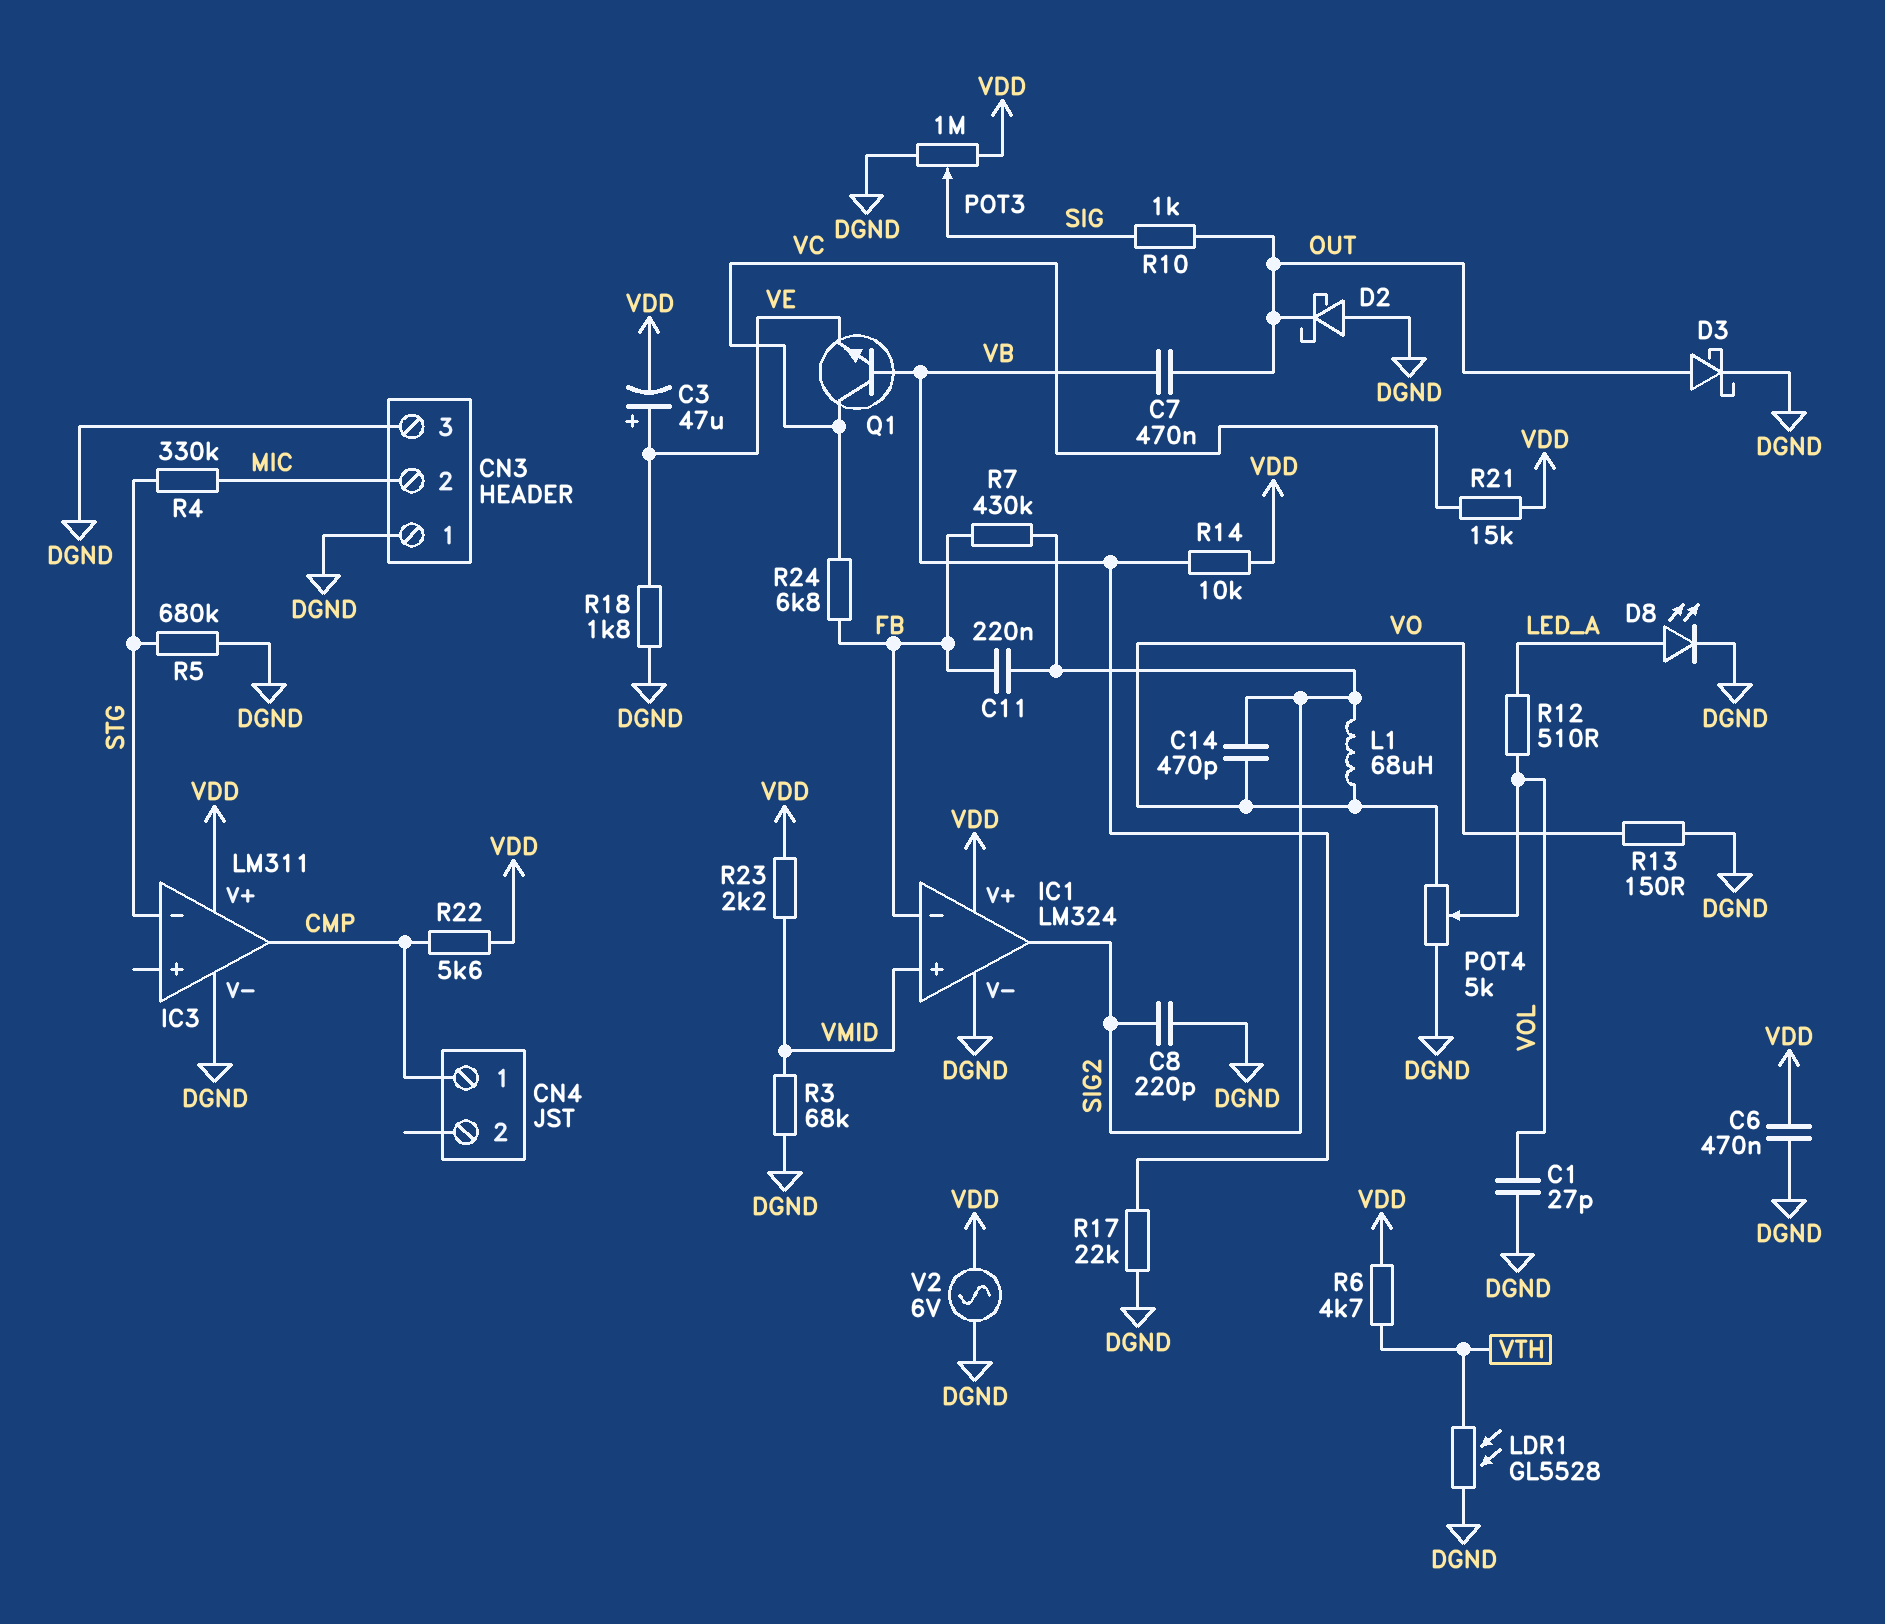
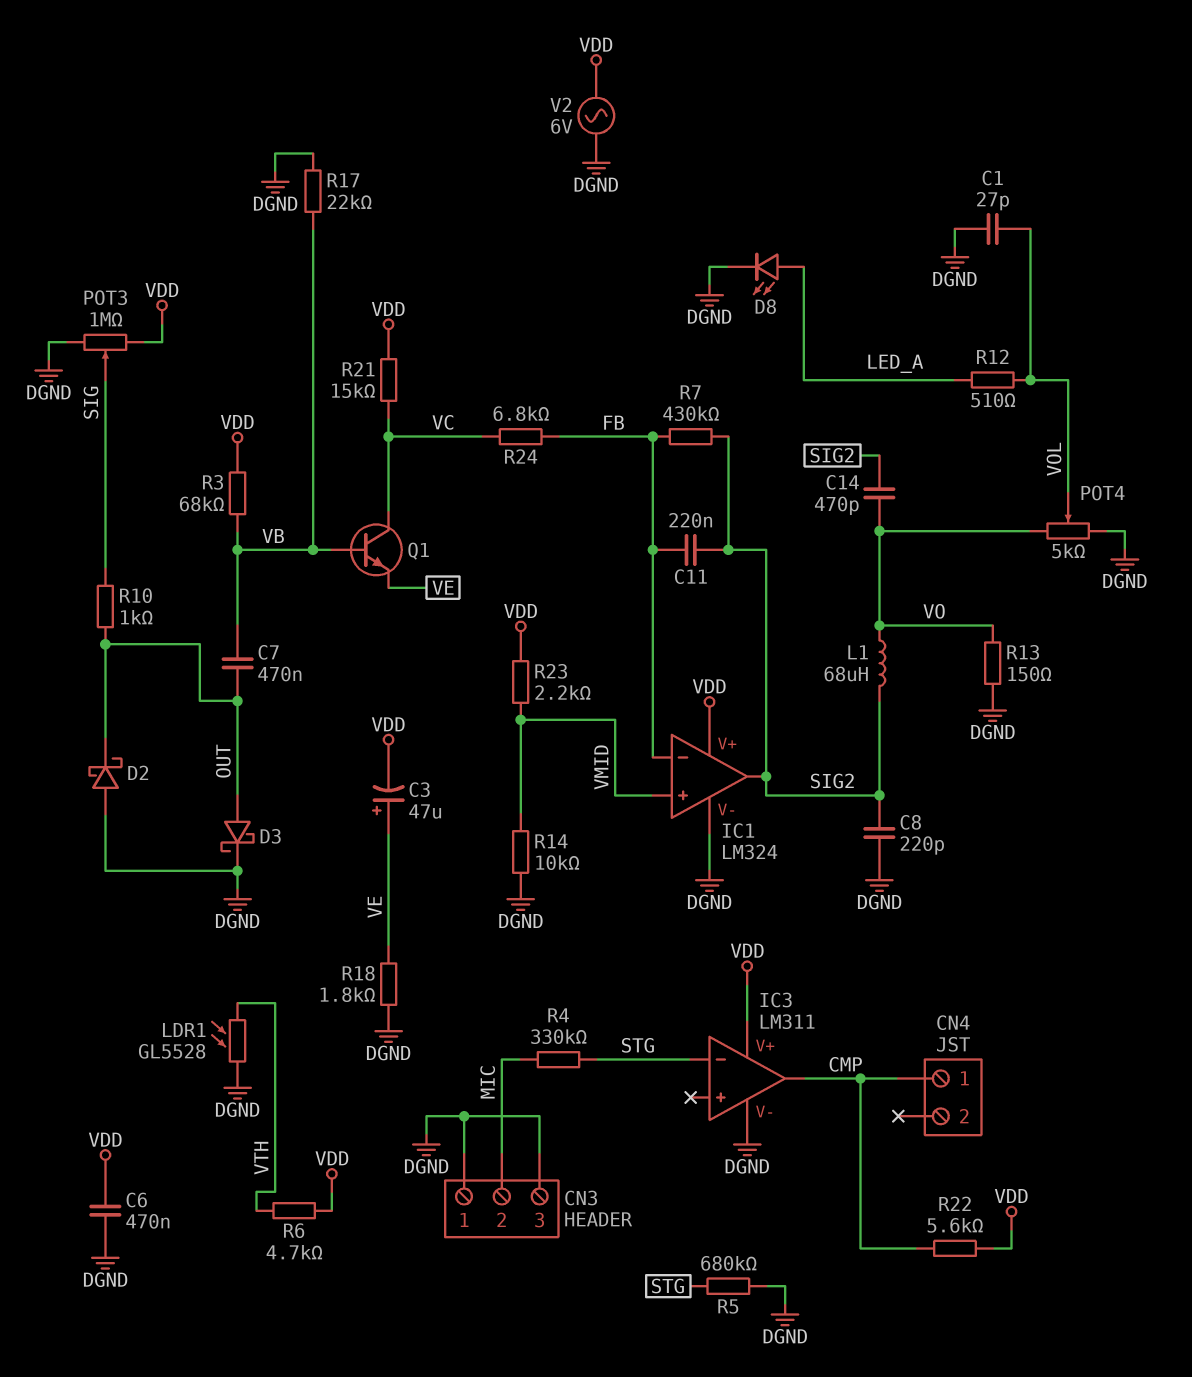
R3: 68k (DGND, VMID) -> 68k (VB, VDD)
R14: 10k (VB, VDD) -> 10k (DGND, VMID)

